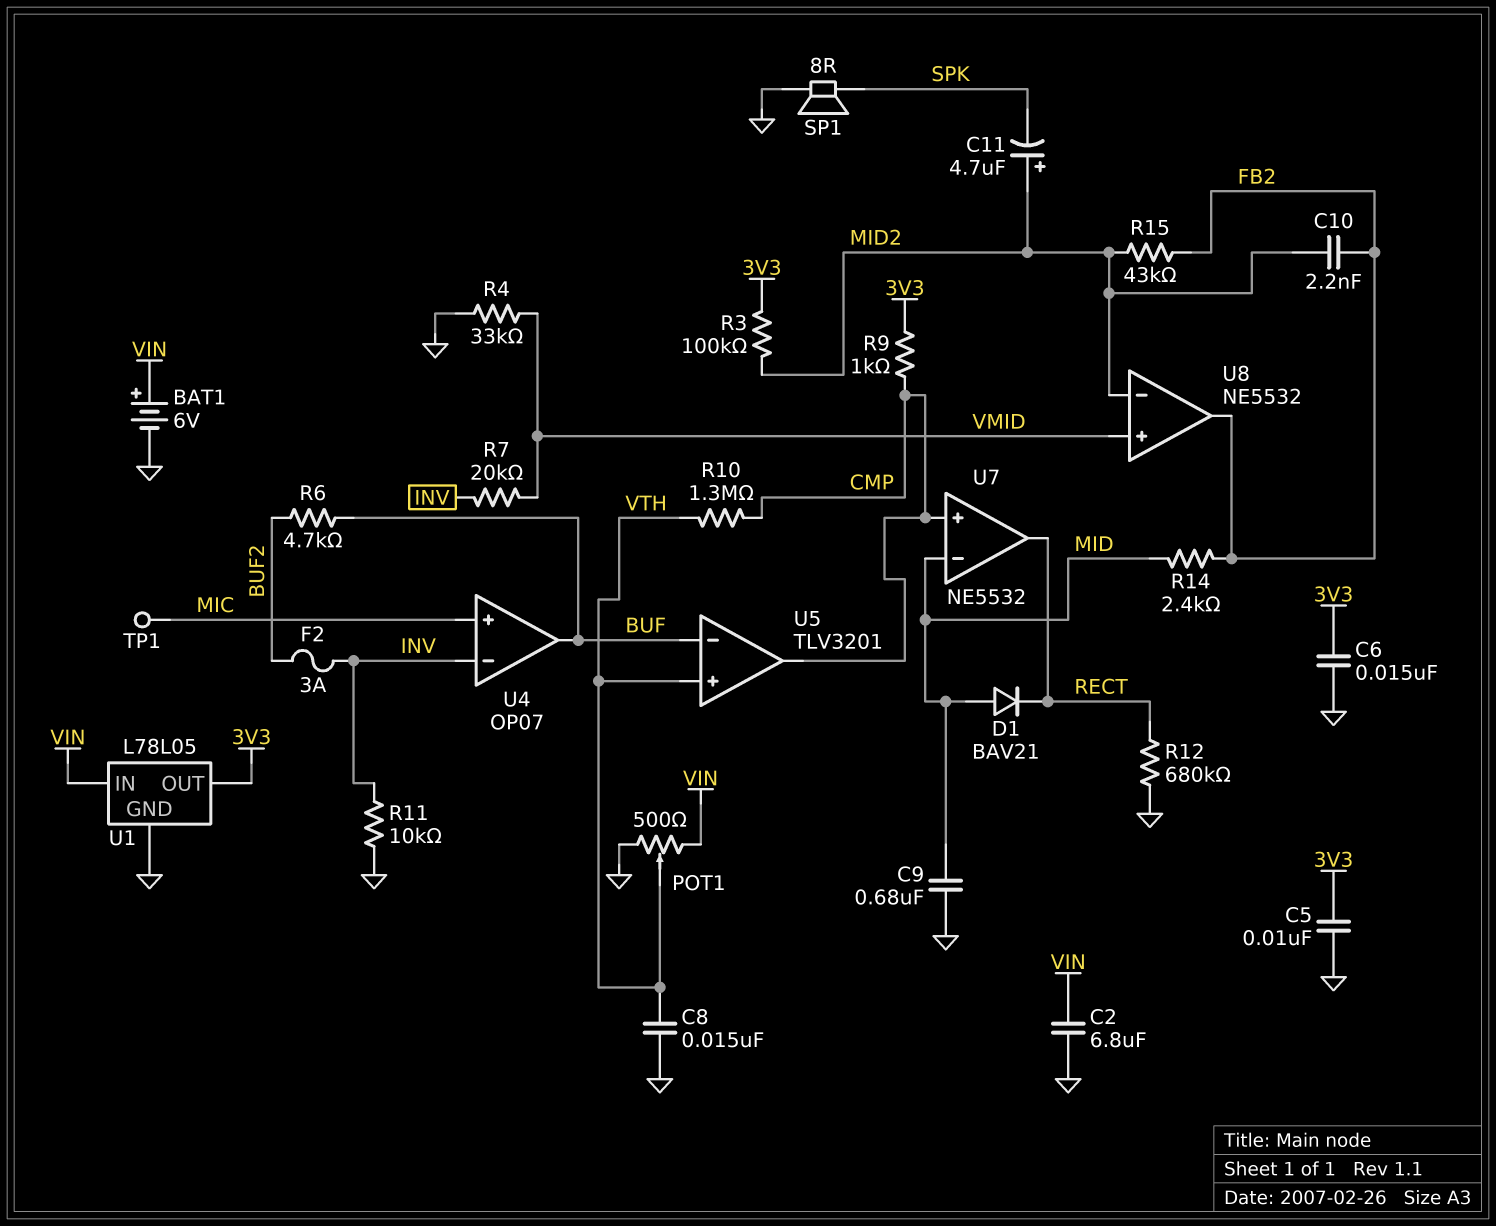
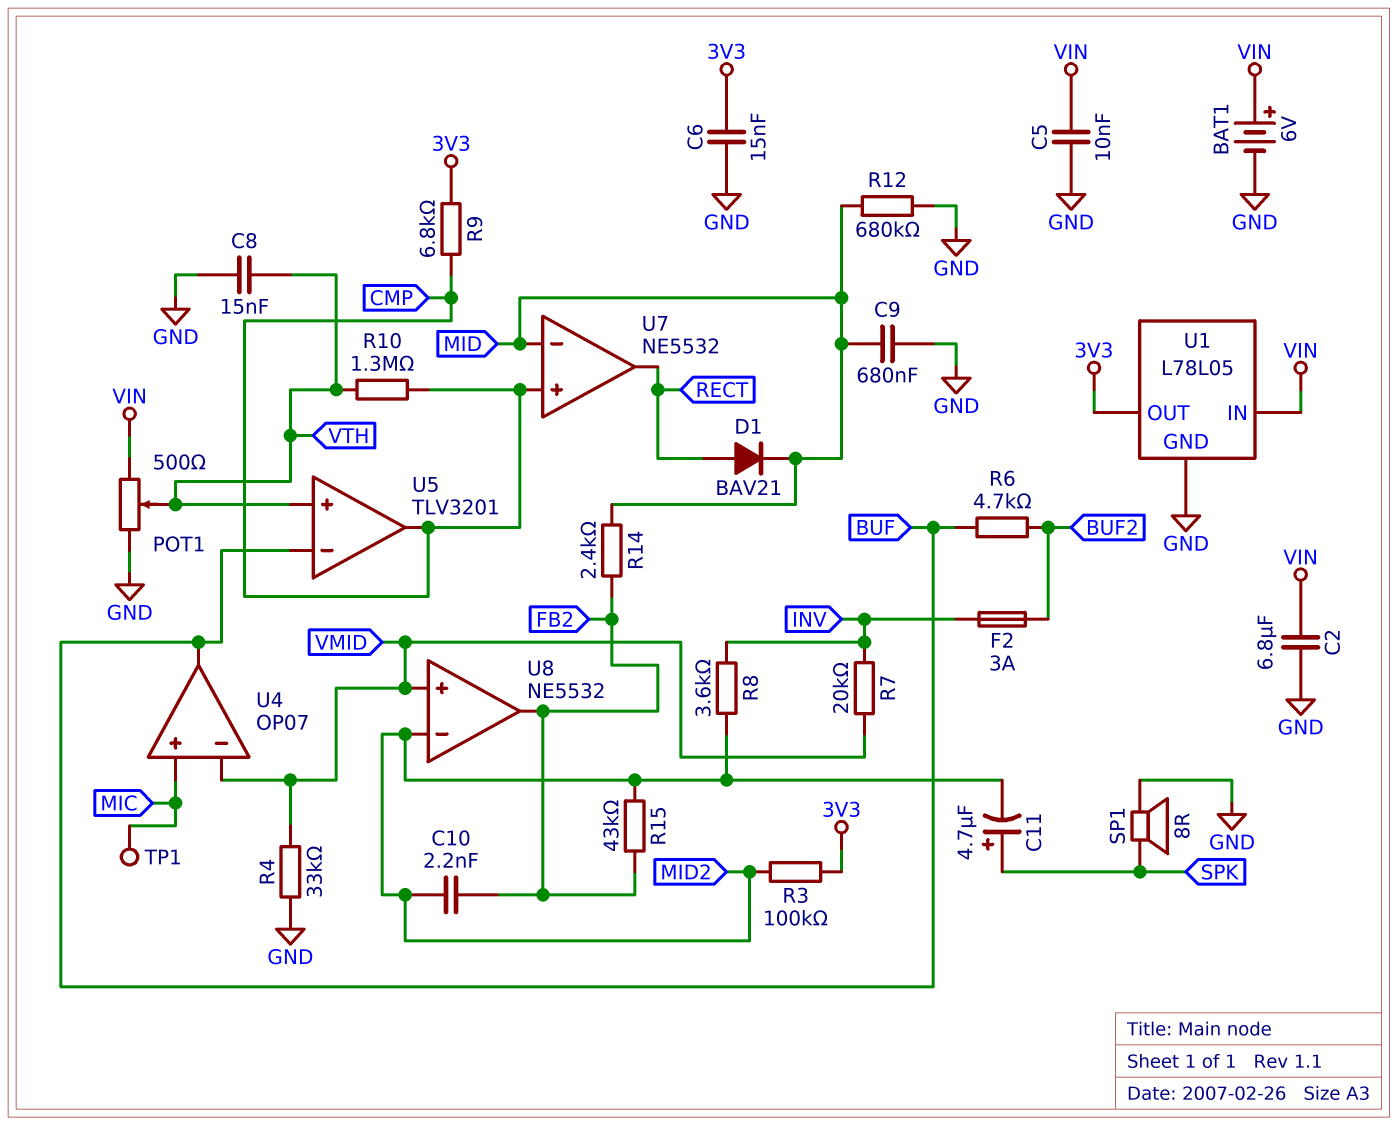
C5: 10nF (3V3, GND) -> 10nF (GND, VIN)
C11: 4.7uF (plus MID2, minus SPK) -> 4.7uF (plus SPK, minus MID2)
D1: diode BAV21 (A MID, K RECT) -> diode BAV21 (A RECT, K MID)
R8: none -> 3.6k (INV, MID2)
R9: 1k (3V3, CMP) -> 6.8k (3V3, CMP)
R11: 10k (GND, INV) -> none
R12: 680k (GND, RECT) -> 680k (GND, MID)
U4 pin in-: INV -> VMID

